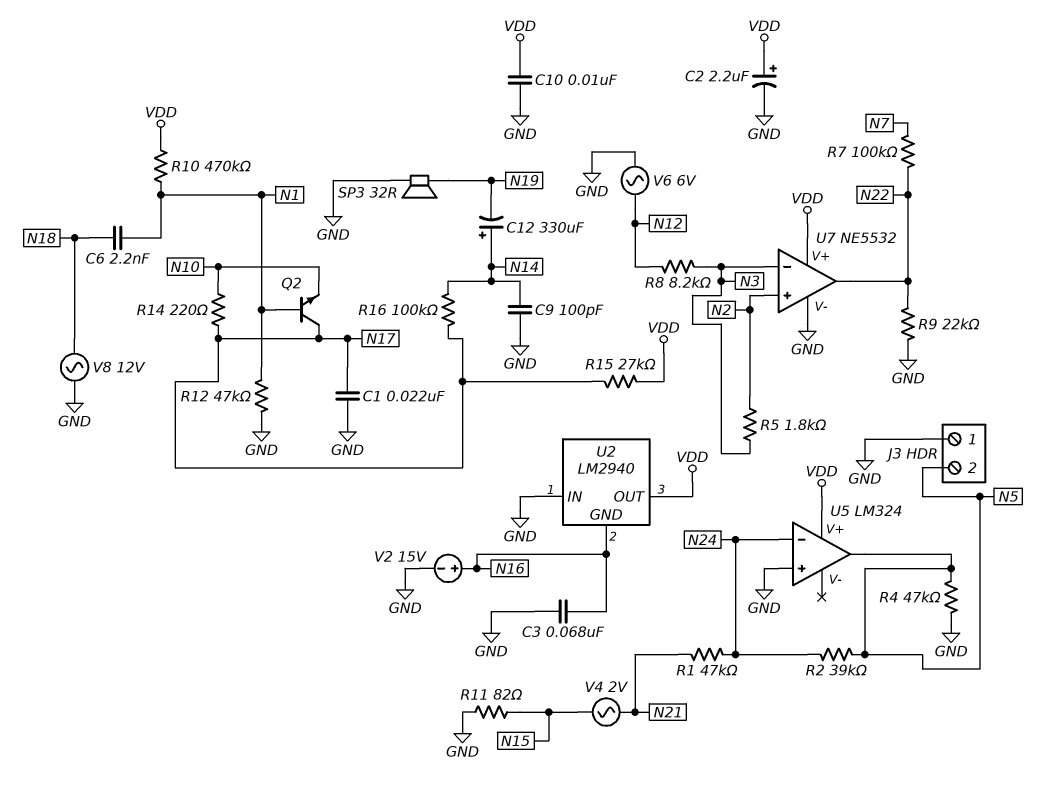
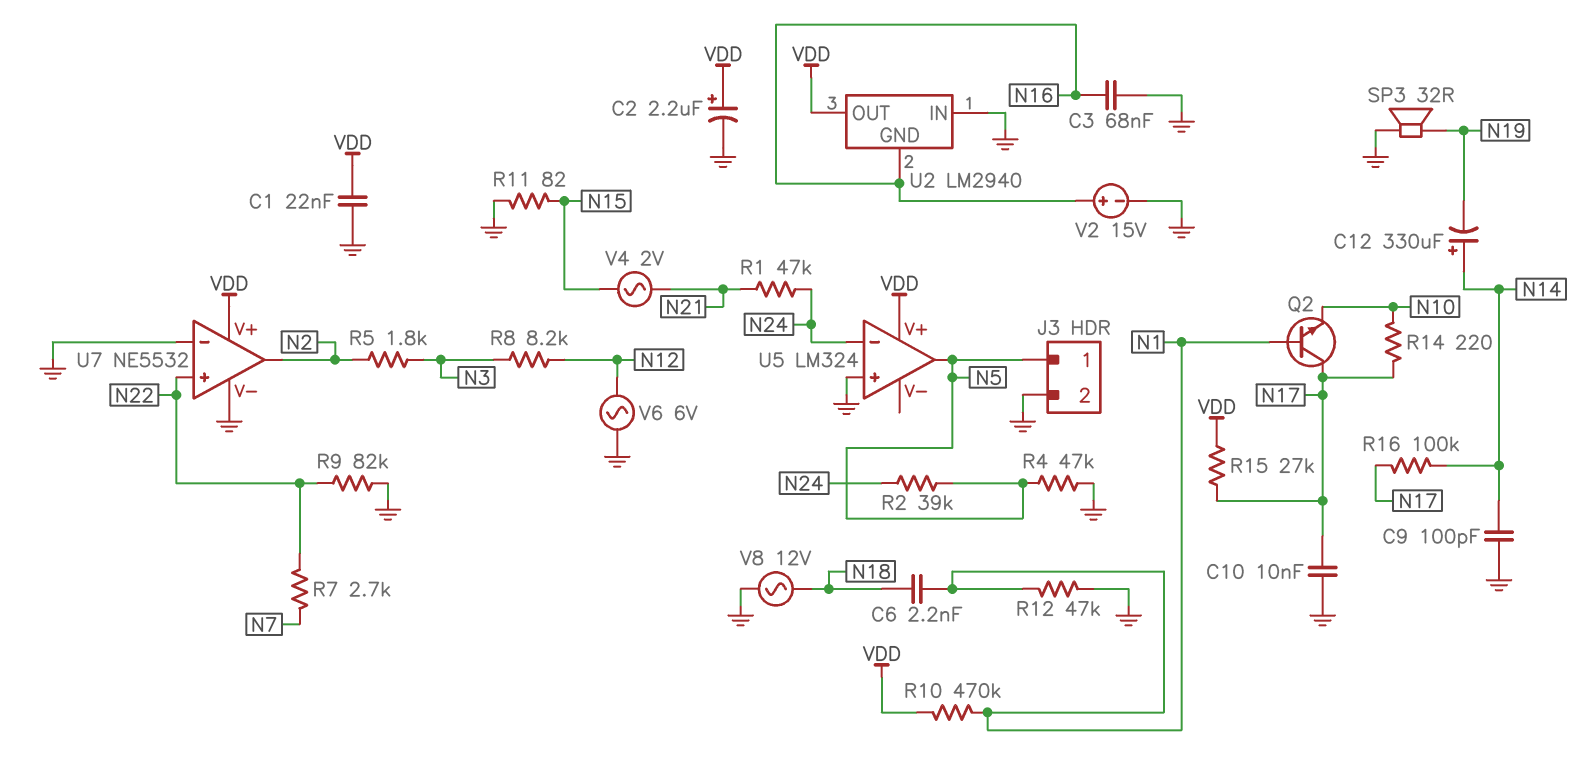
C1: 22nF (GND, N17) -> 22nF (GND, VDD)
C10: 10nF (GND, VDD) -> 10nF (GND, N17)
J3 pin 1: GND -> N5
J3 pin 2: N5 -> GND
R7: 100k (N7, N22) -> 2.7k (N7, N22)
R9: 22k (GND, N22) -> 82k (GND, N22)
U7 pin in+: N2 -> N22
U7 pin in-: N3 -> GND
U7 pin out: N22 -> N2

